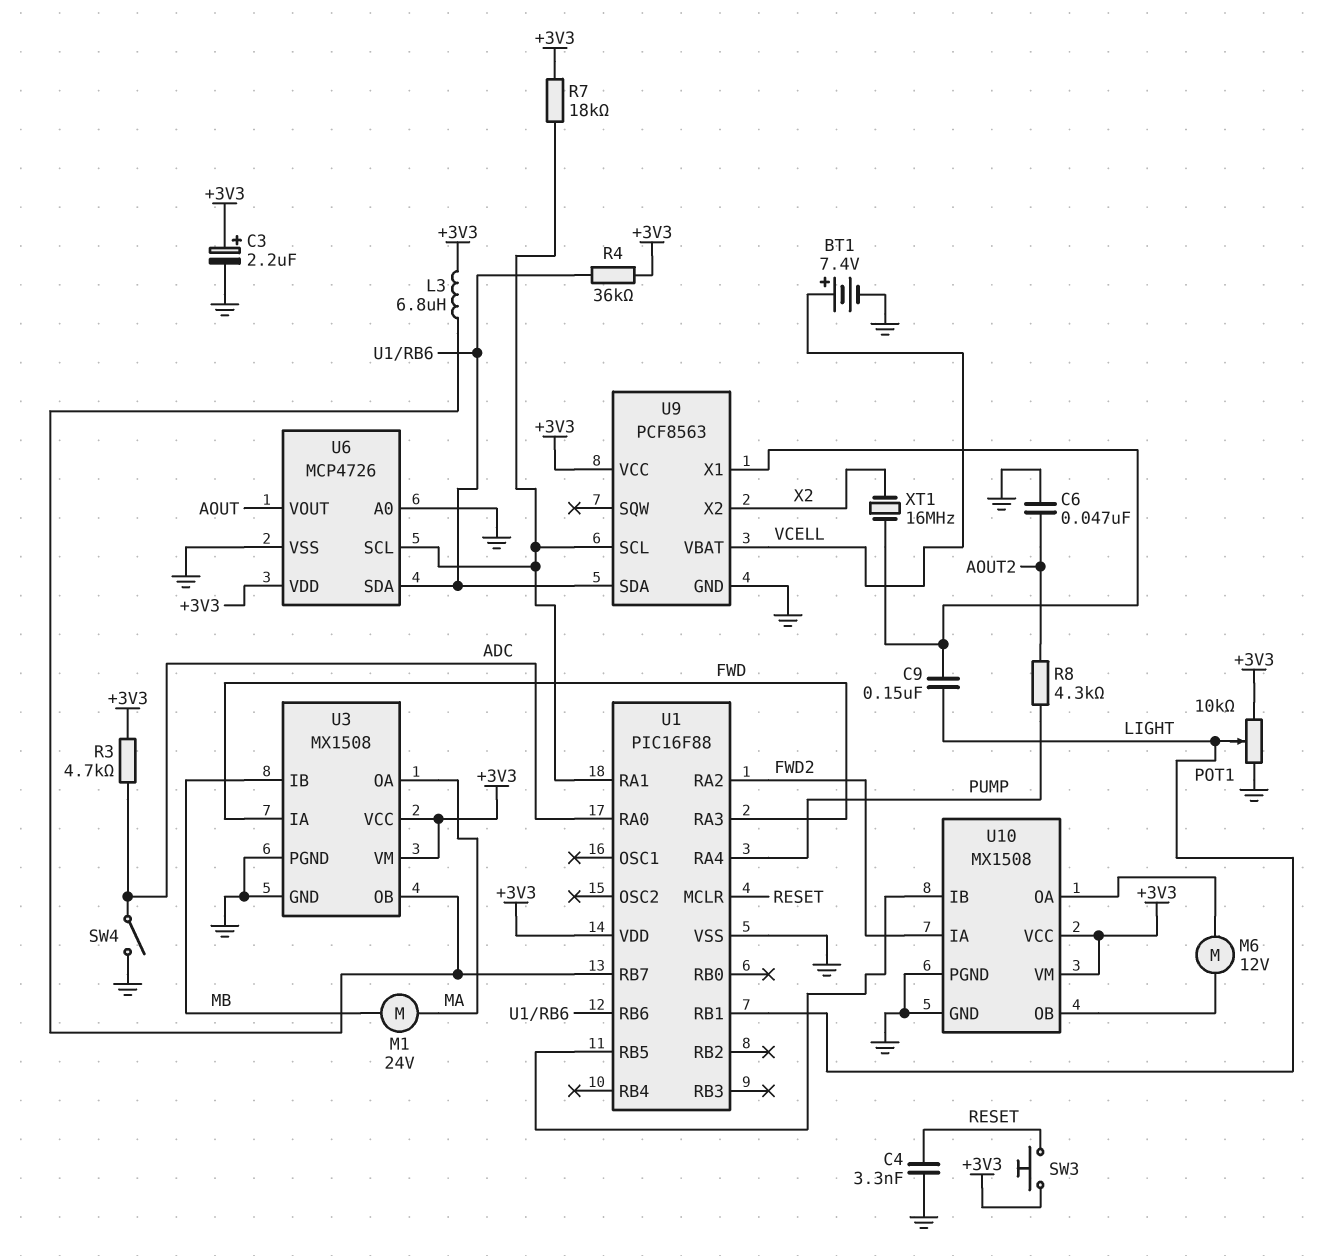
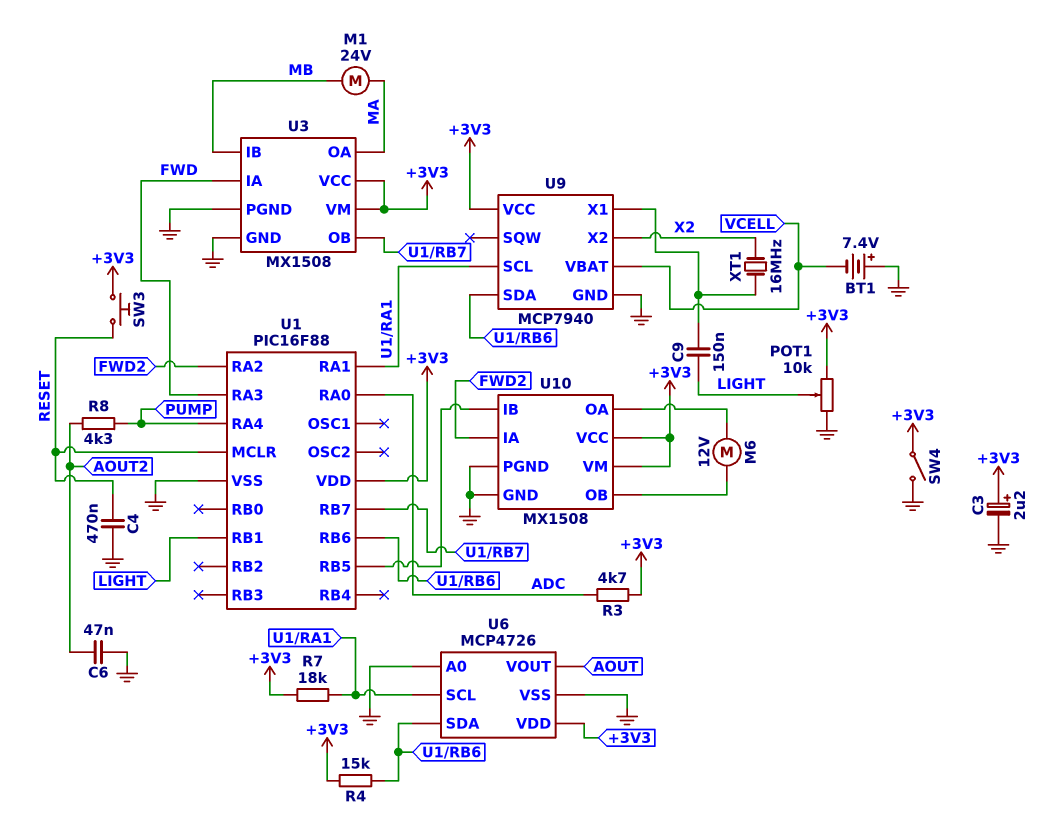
BT1: 7.4V (plus VCELL, minus GND) -> 7.4V (plus GND, minus VCELL)
C4: 3.3nF (GND, RESET) -> 470nF (GND, RESET)
L3: 6.8uH (+3V3, U1/RB7) -> none
R4: 36k (+3V3, U1/RB6) -> 15k (+3V3, U1/RB6)
SW4: switch (ADC, GND) -> switch (+3V3, GND)
U9: PCF8563 -> MCP7940

